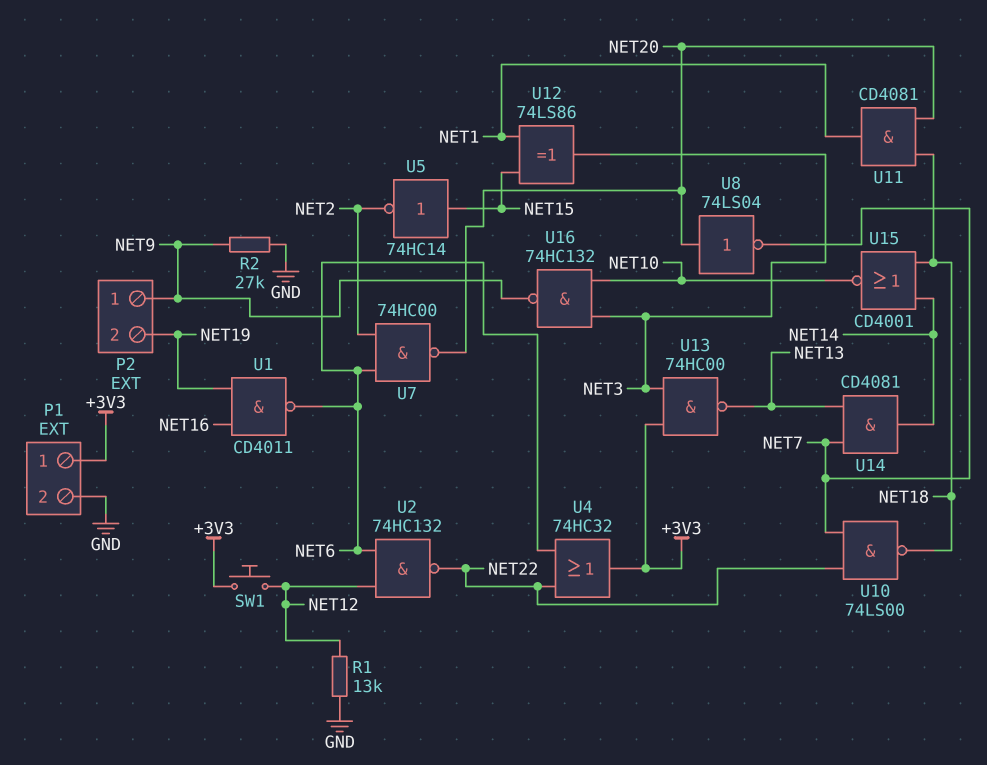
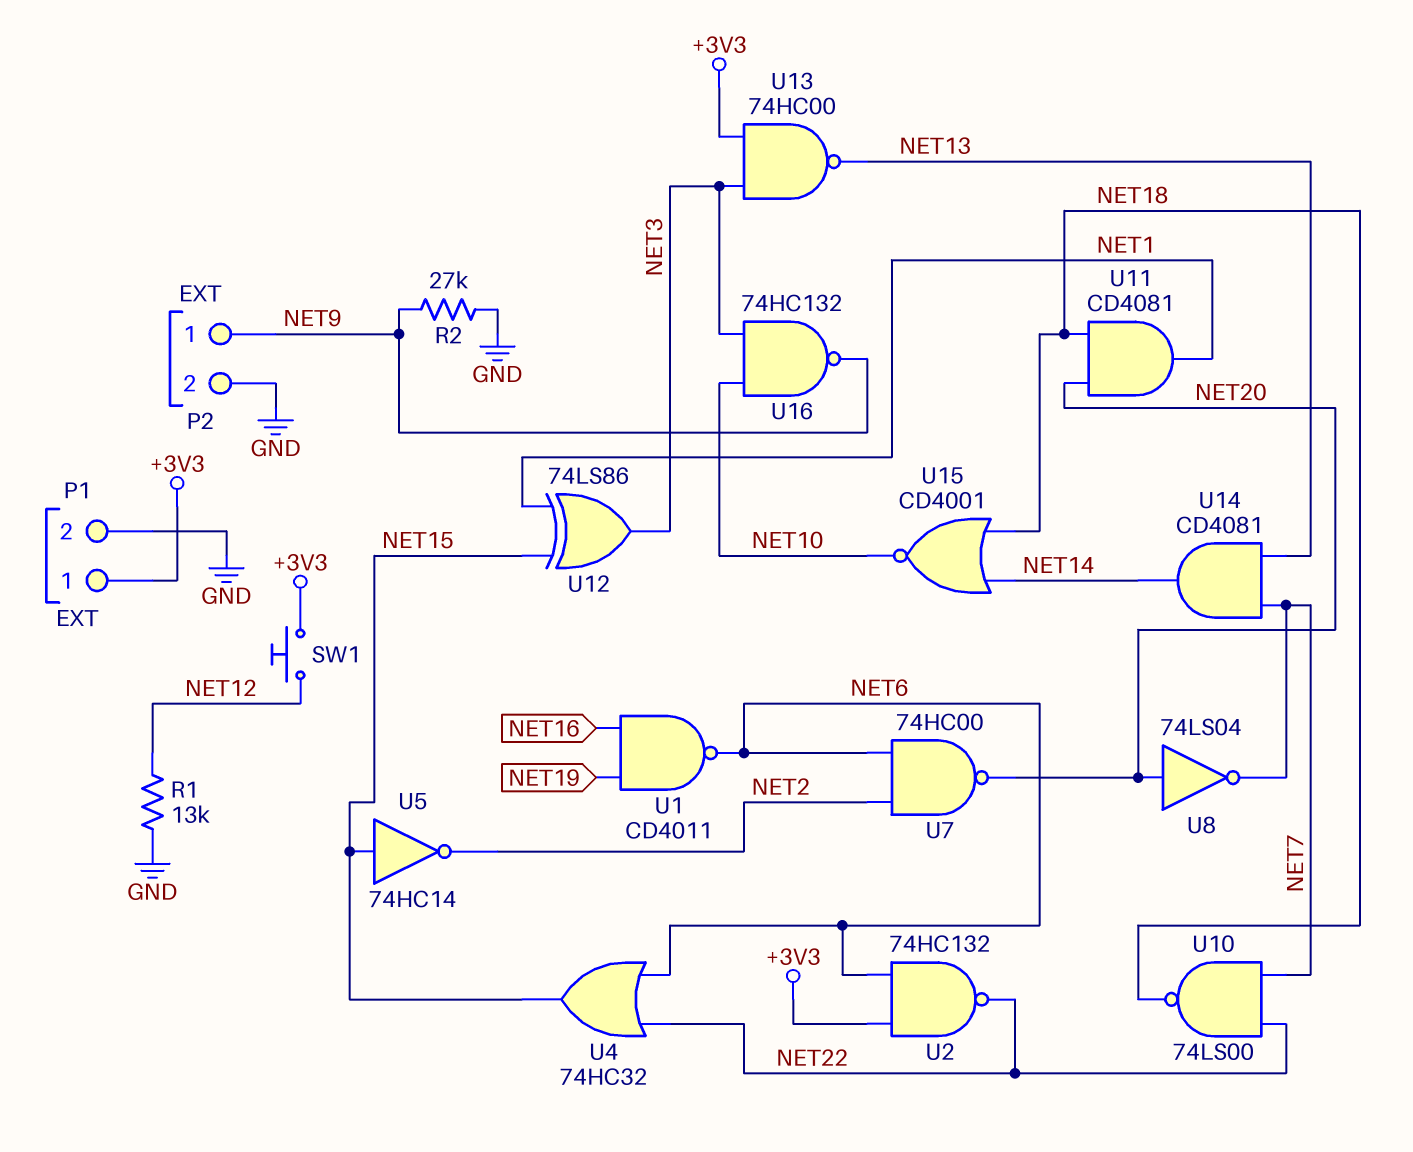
P2 pin 2: NET19 -> GND
U2: NAND 74HC132 (in NET6, in NET12, out NET22) -> NAND 74HC132 (in +3V3, in NET6, out NET22)
U4: OR 74HC32 (in NET6, in NET22, out +3V3) -> OR 74HC32 (in NET6, in NET22, out NET15)

